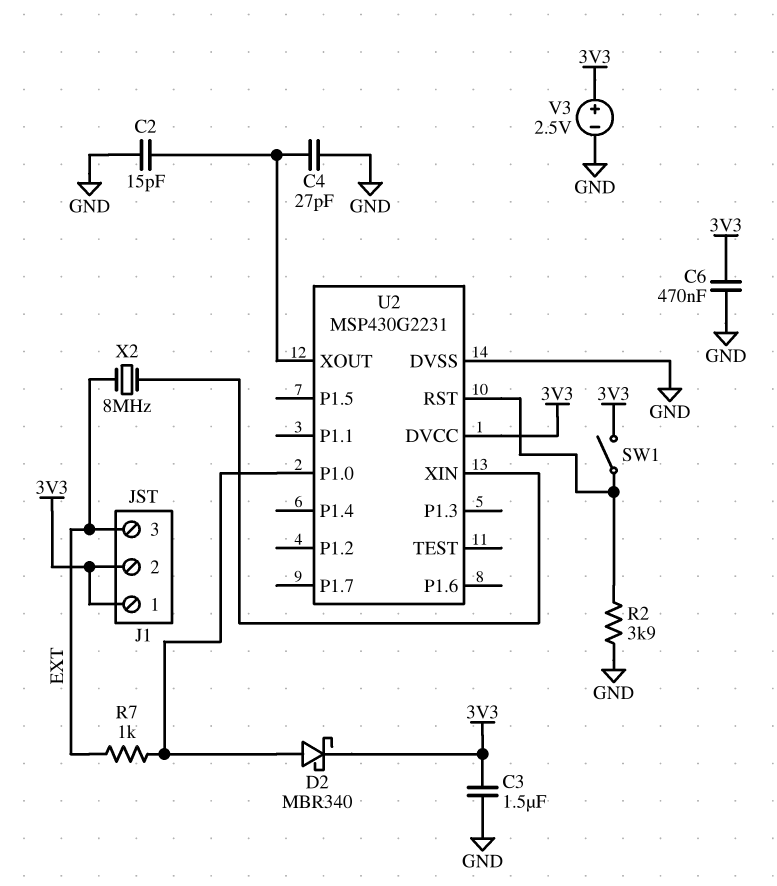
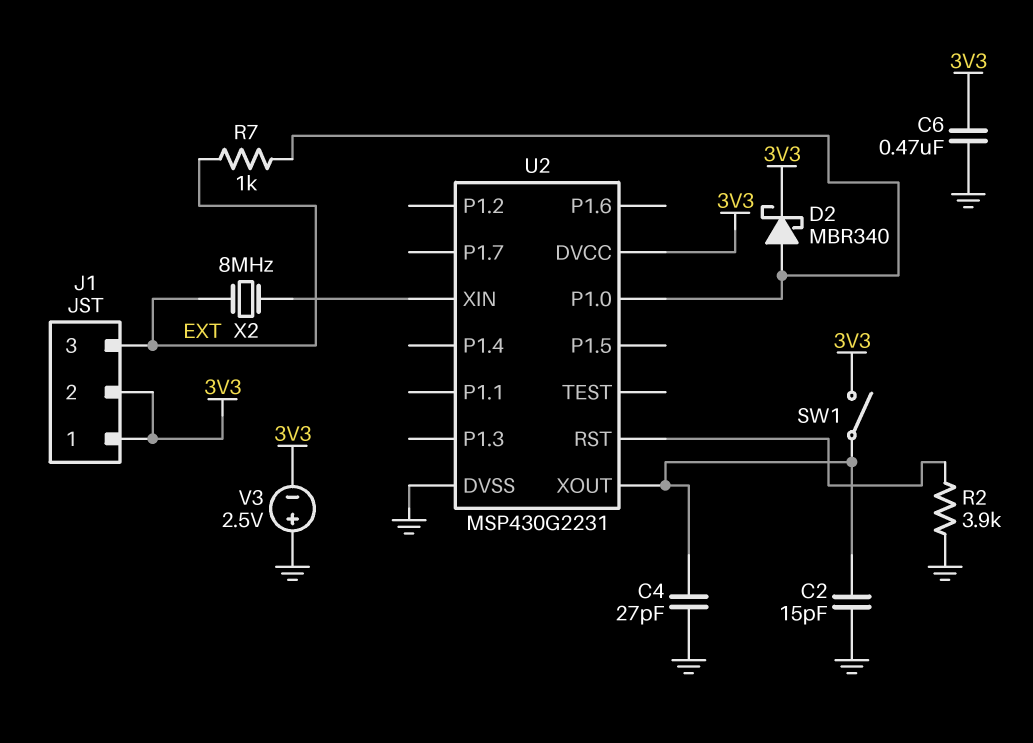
C3: 1.5uF (3V3, GND) -> none
SW1: switch (3V3, U2/RST) -> switch (3V3, U2/XOUT)
V3: 2.5V (plus 3V3, minus GND) -> 2.5V (plus GND, minus 3V3)

